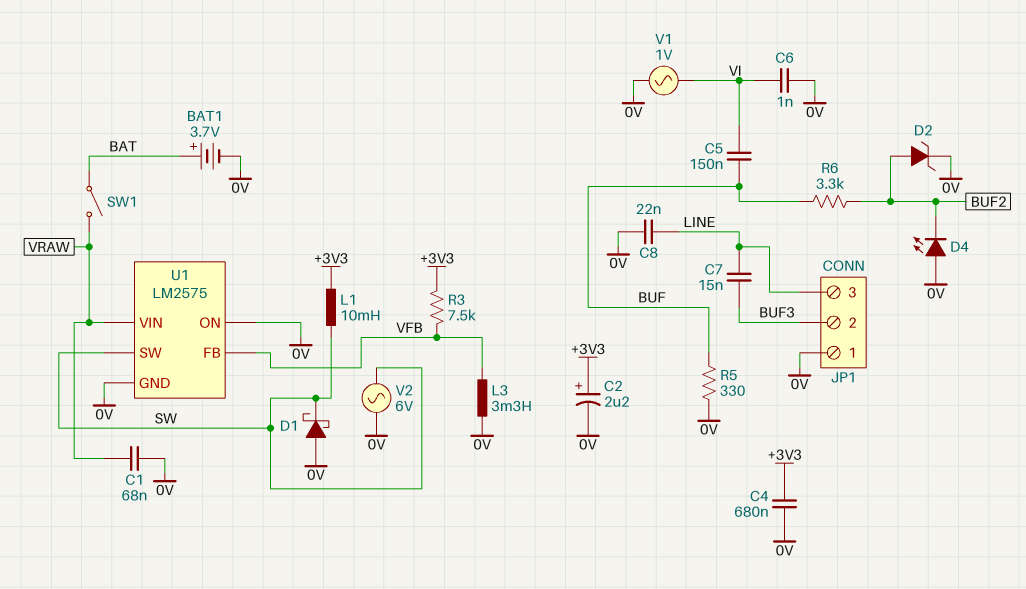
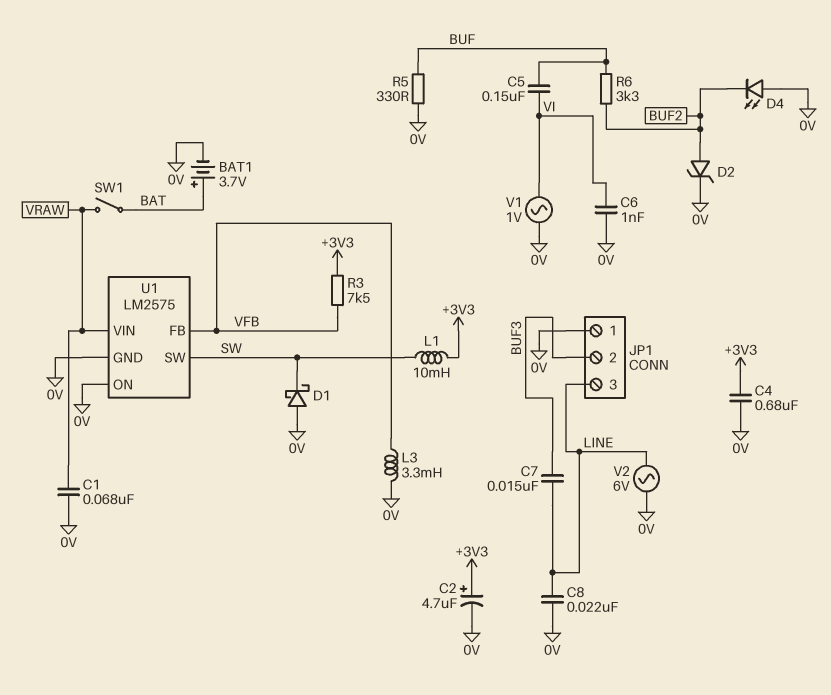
C2: 2.2uF (plus +3V3, minus 0V) -> 4.7uF (plus +3V3, minus 0V)
V2: AC 6V (0V, SW) -> AC 6V (0V, LINE)

